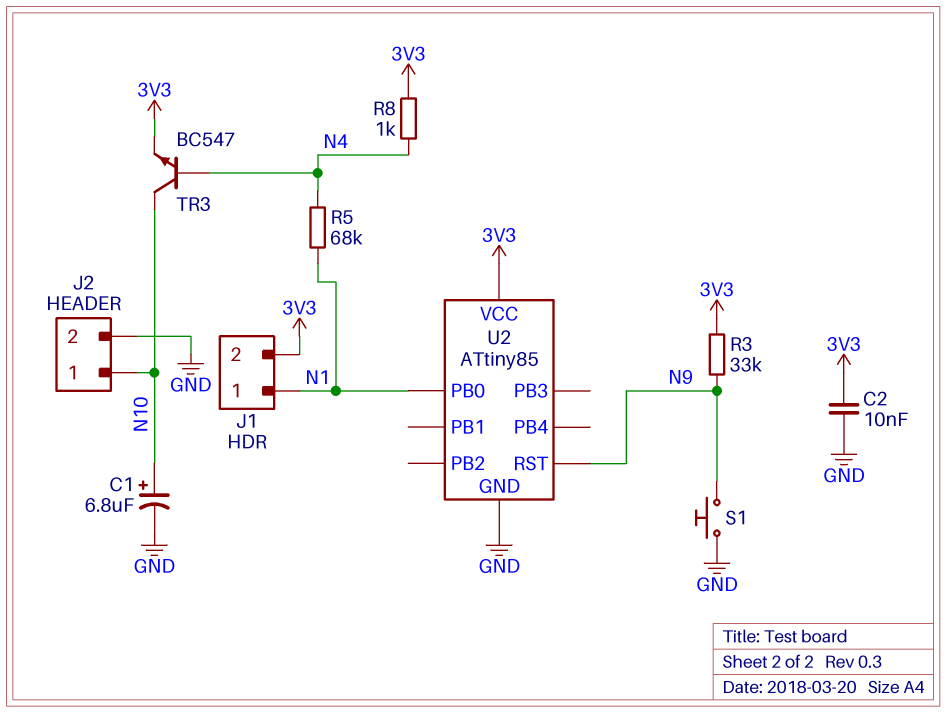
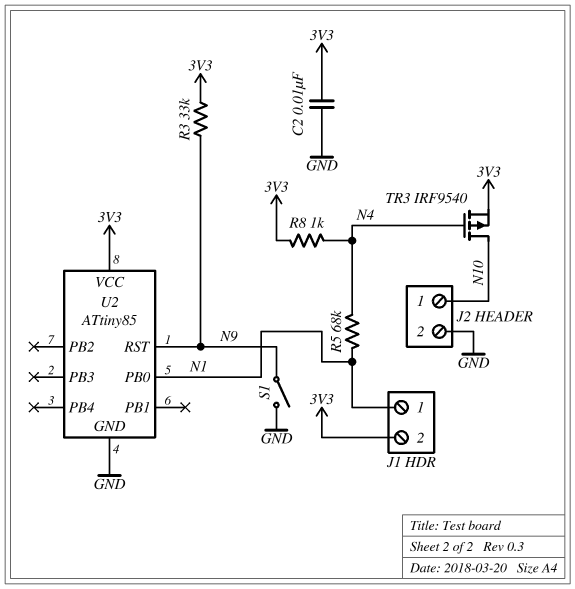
C1: 6.8uF (plus N10, minus GND) -> none
S1: button (GND, N9) -> switch (GND, N9)
TR3: NPN BC547 (B N4, C N10, E 3V3) -> PMOS IRF9540 (G N4, D N10, S 3V3)

